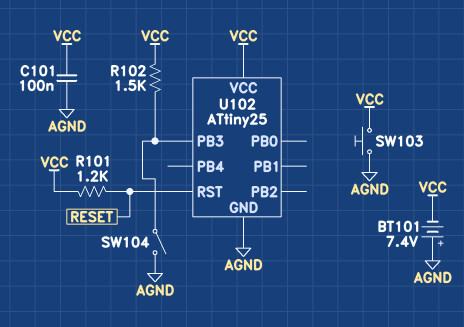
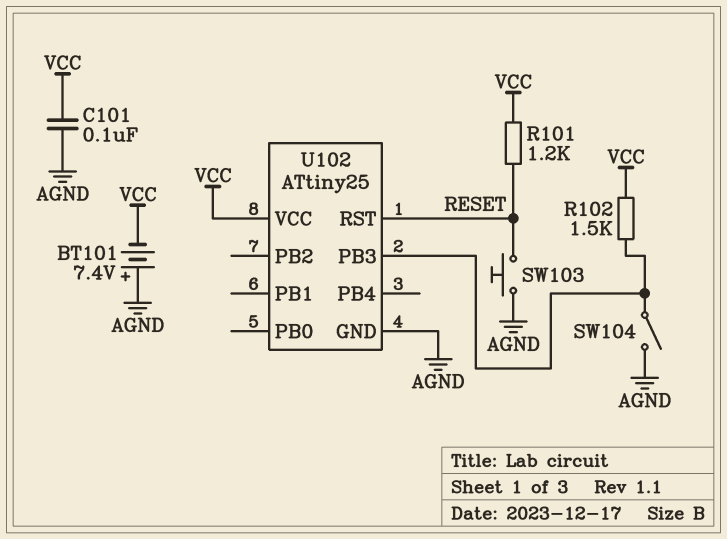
SW103: button (AGND, VCC) -> button (AGND, RESET)

